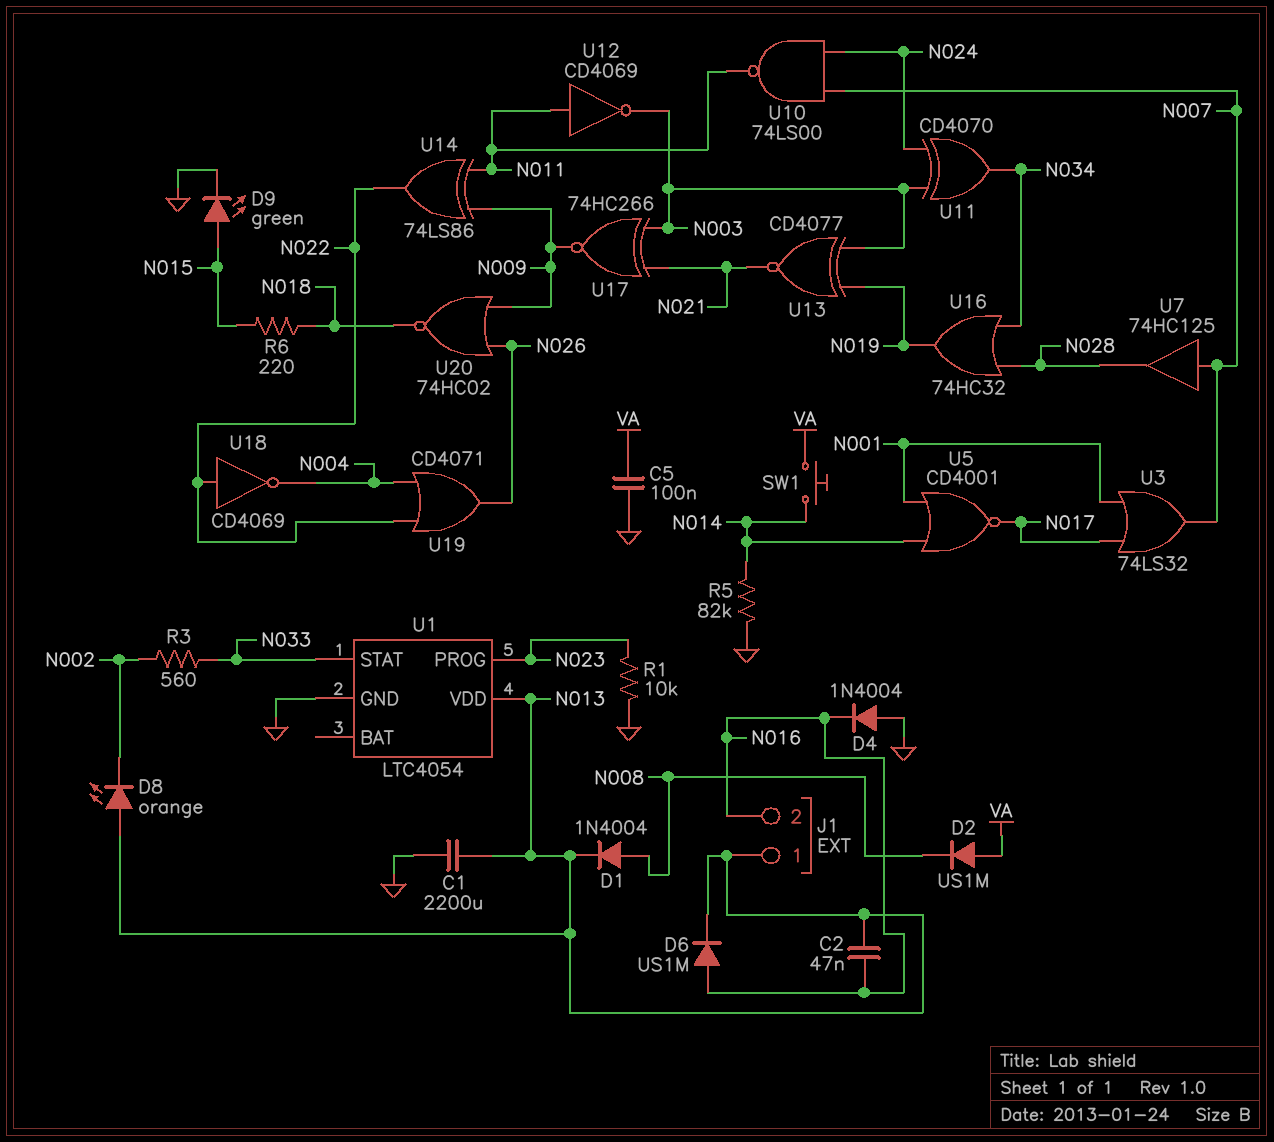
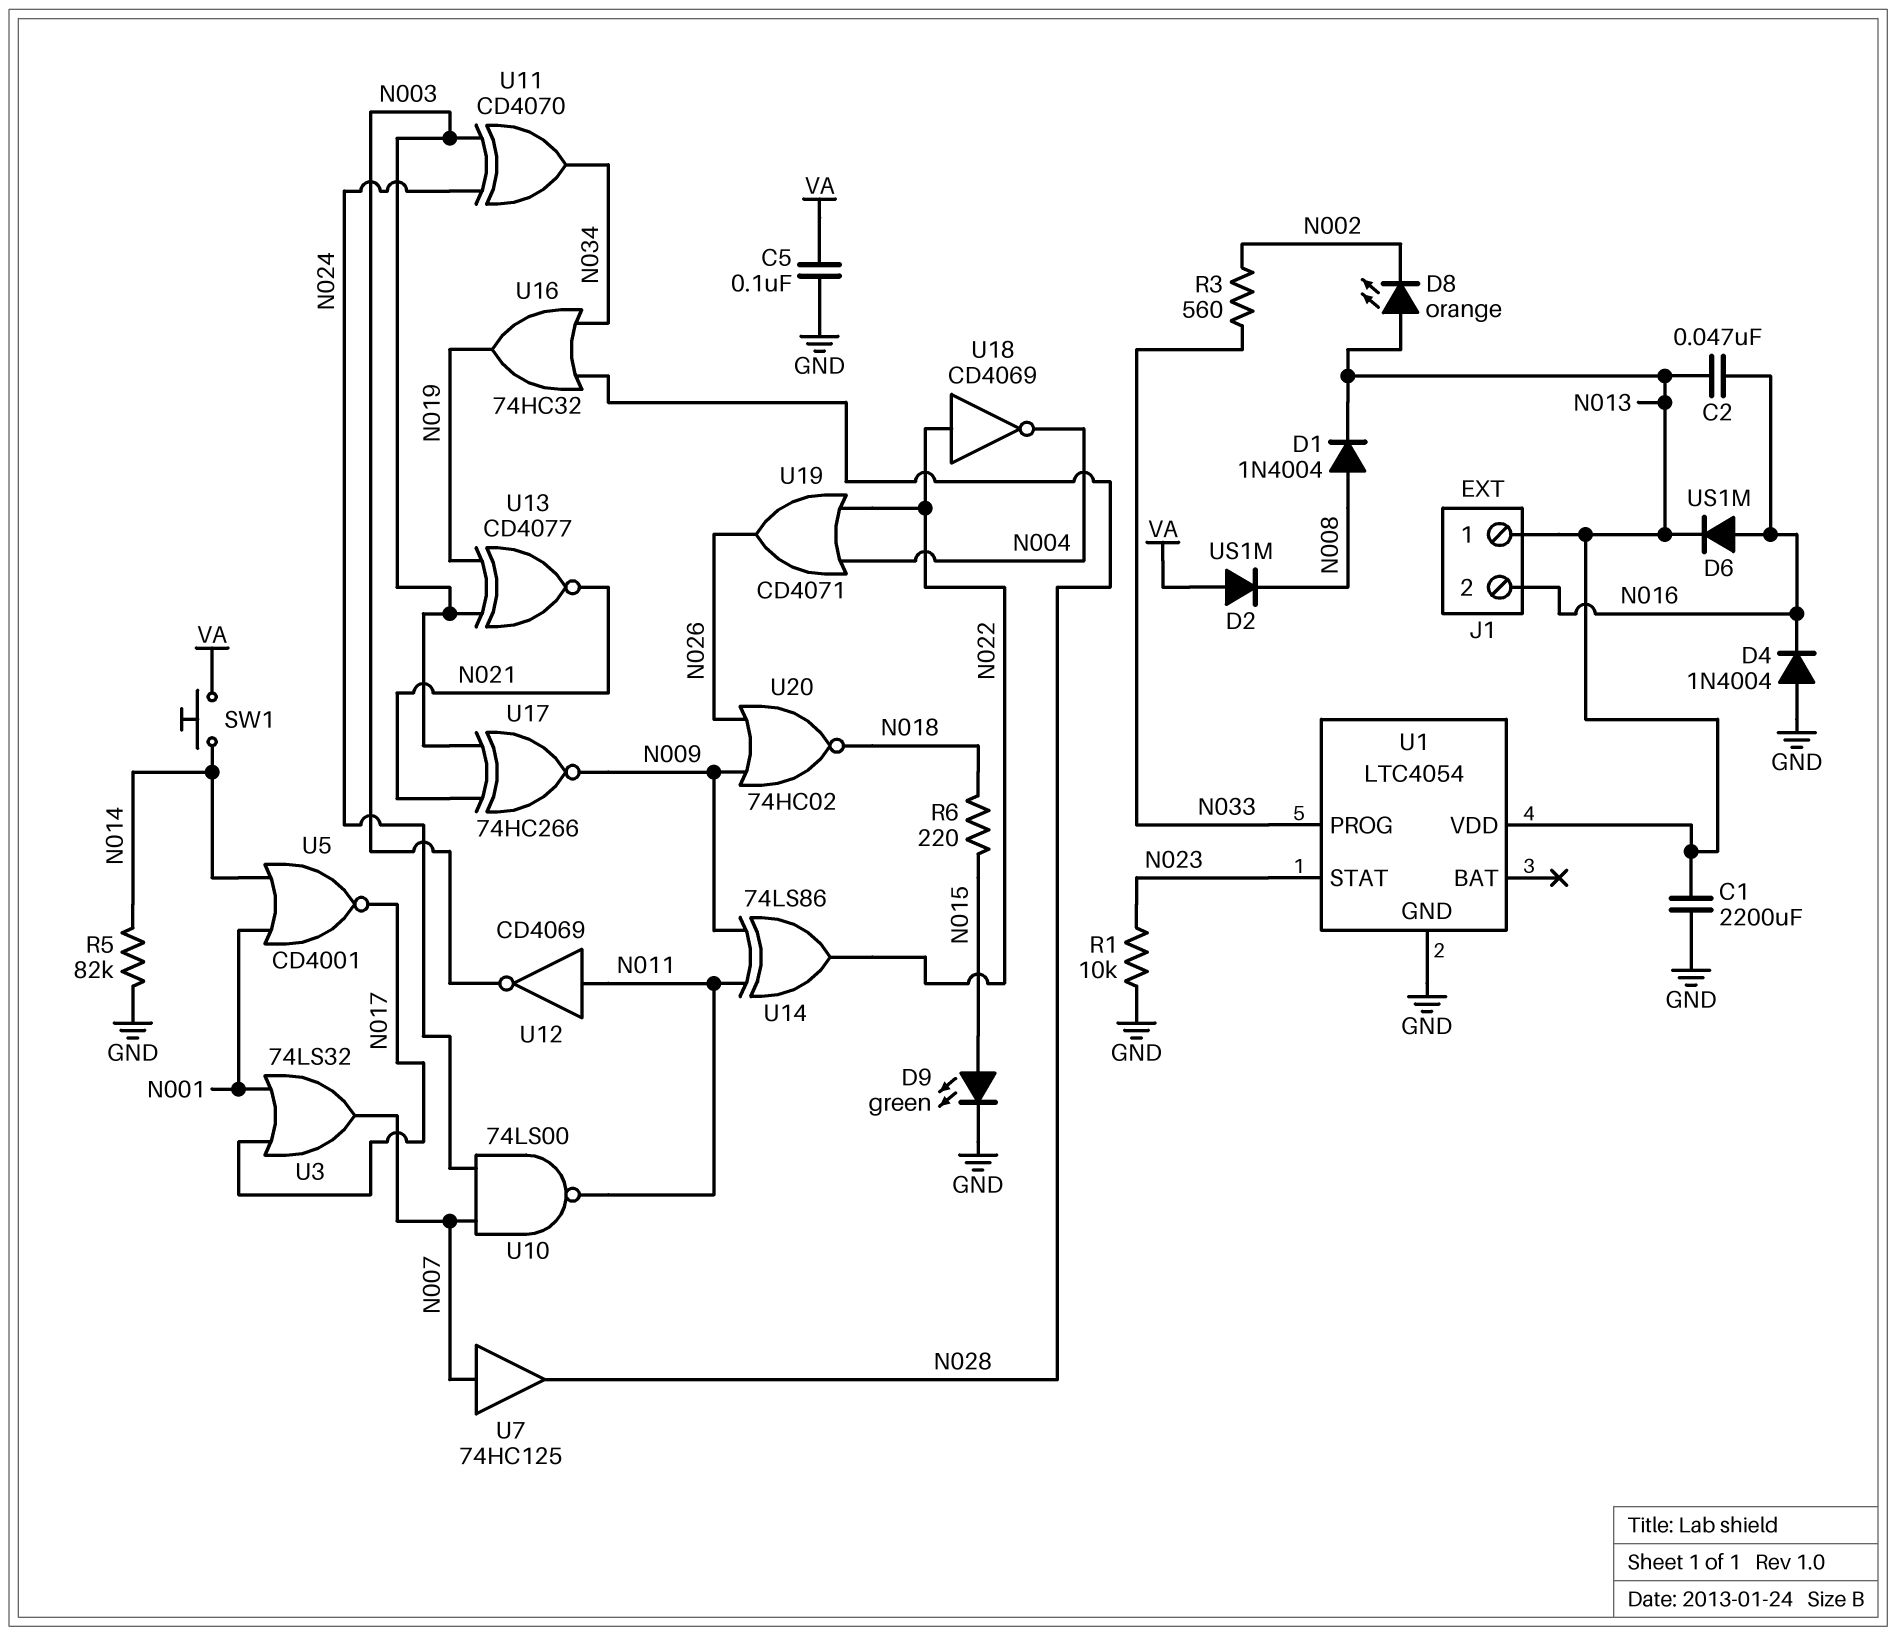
U1 pin PROG: N023 -> N033
U1 pin STAT: N033 -> N023

